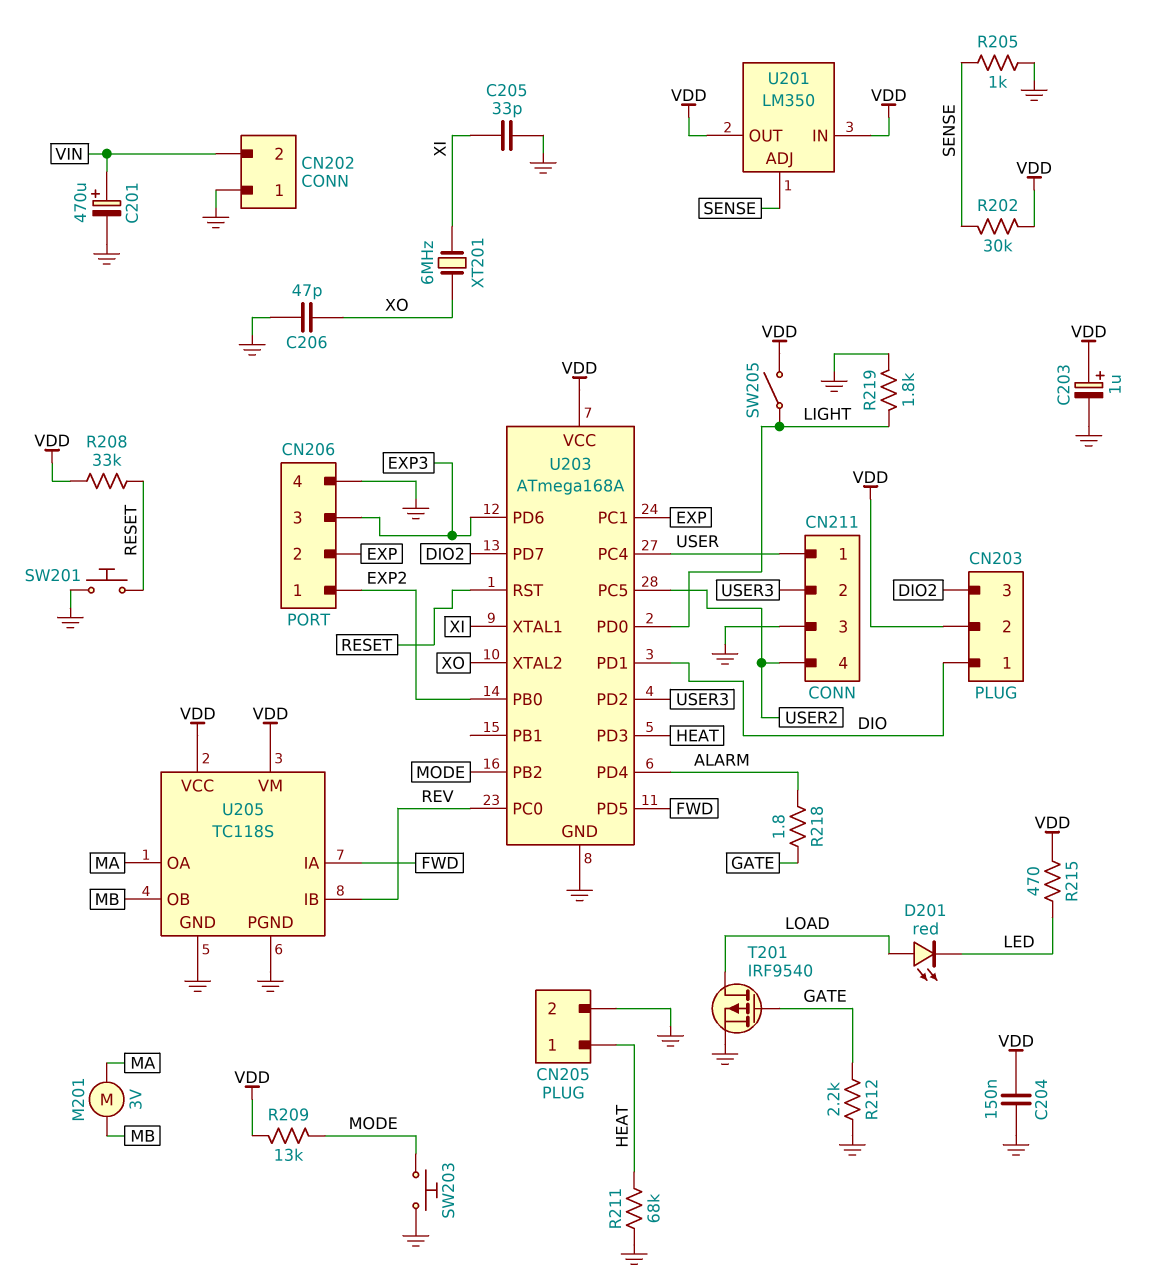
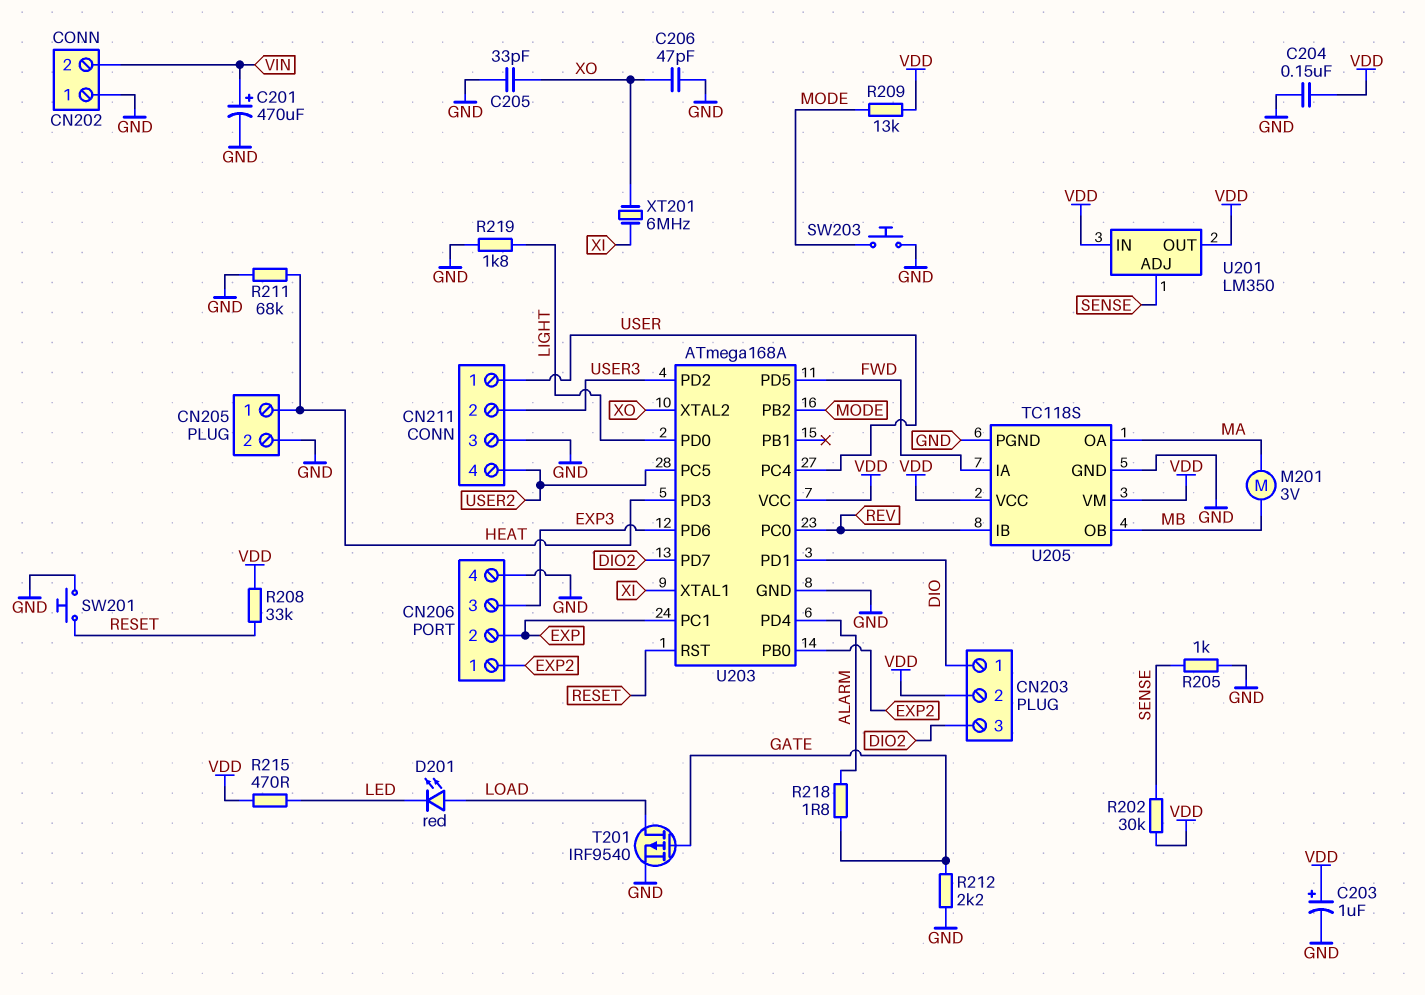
C205: 33pF (GND, XI) -> 33pF (GND, XO)
SW205: switch (LIGHT, VDD) -> none

